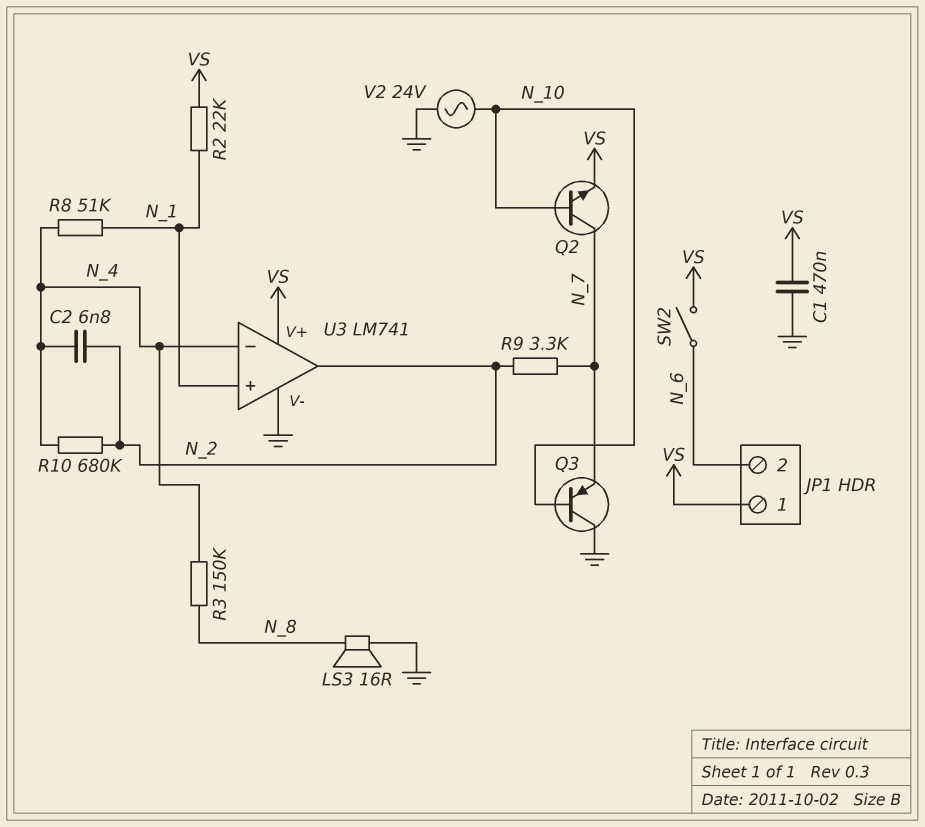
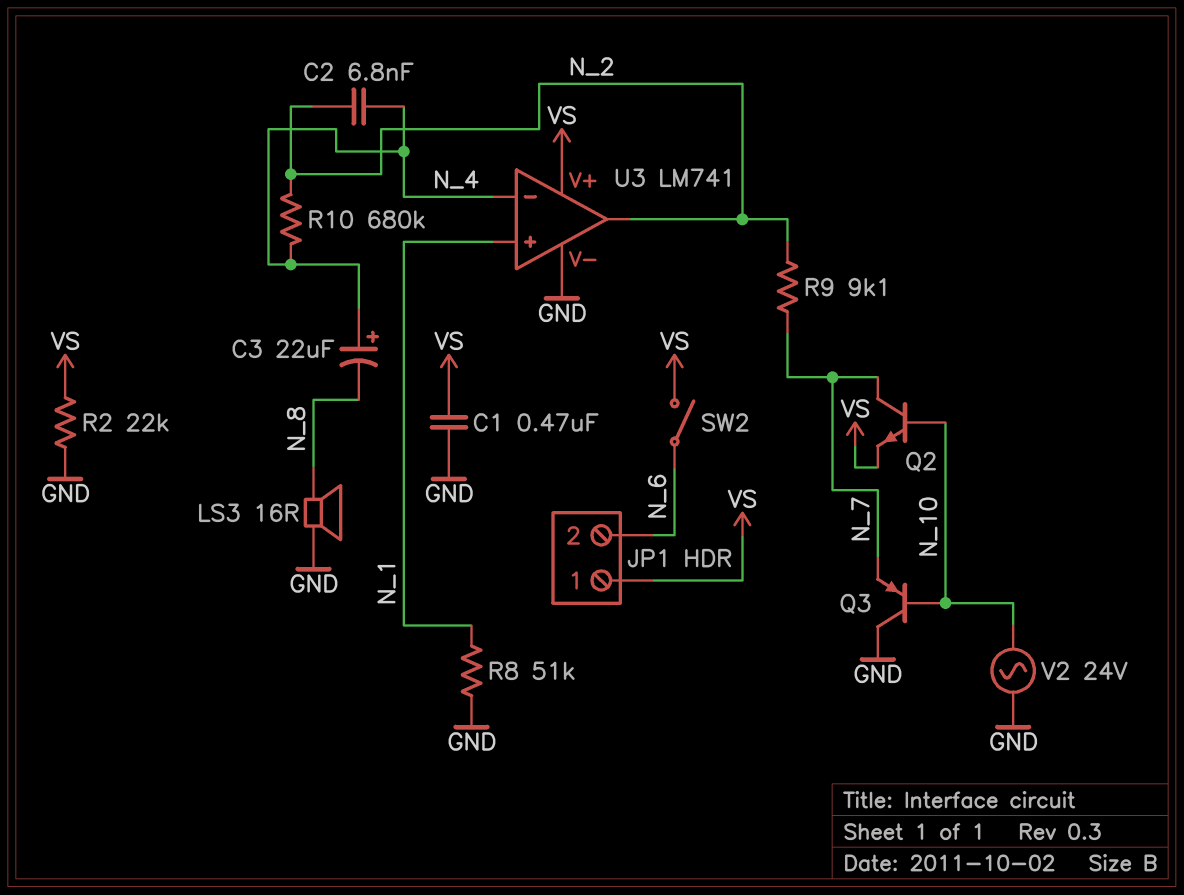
C3: none -> 22uF (plus N_4, minus N_8)
R2: 22k (N_1, VS) -> 22k (GND, VS)
R3: 150k (N_4, N_8) -> none
R8: 51k (N_1, N_4) -> 51k (GND, N_1)
R9: 3.3k (N_2, N_7) -> 9.1k (N_2, N_7)

